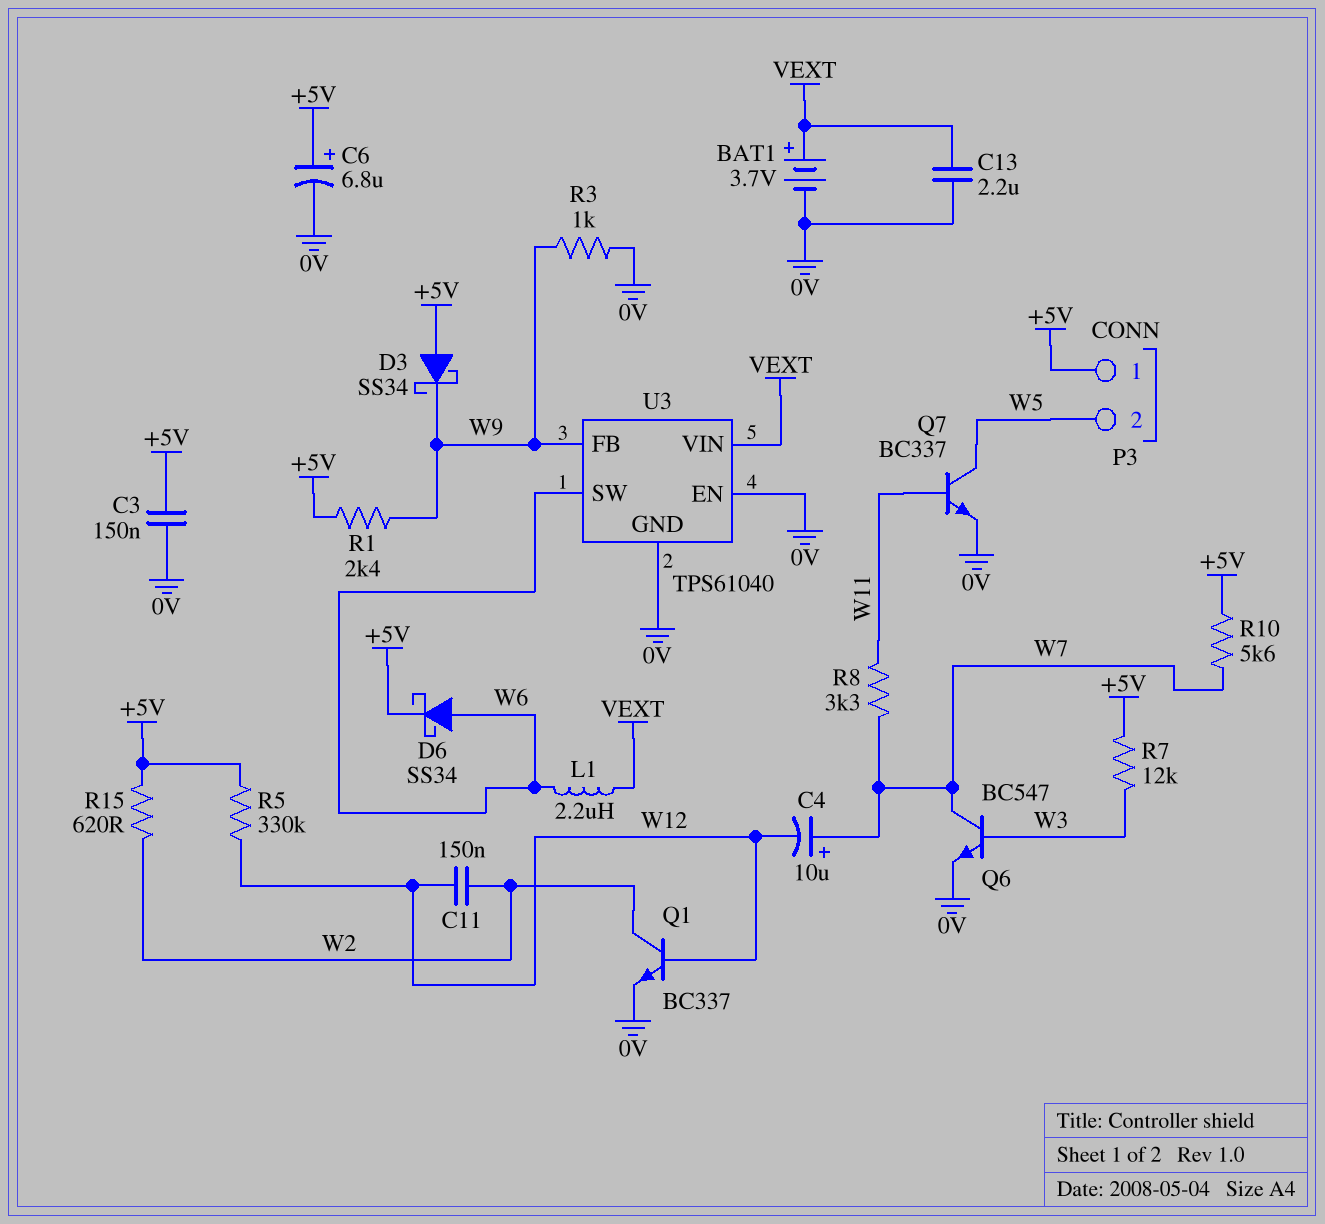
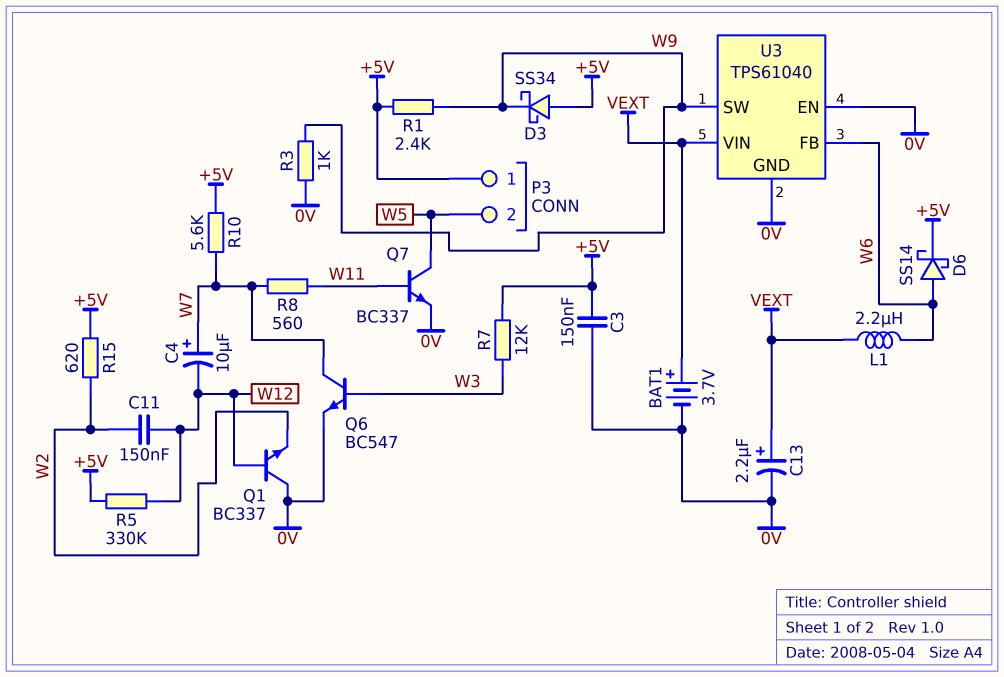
C6: 6.8uF (plus +5V, minus 0V) -> none
C13: 2.2uF (0V, VEXT) -> 2.2uF (plus VEXT, minus 0V)
D6: schottky SS34 (A W6, K +5V) -> schottky SS14 (A W6, K +5V)
Q1: NPN BC337 (B W12, C W2, E 0V) -> NPN BC337 (B W12, C 0V, E W2)
R8: 3.3k (W7, W11) -> 560 (W7, W11)
U3 pin FB: W9 -> W6
U3 pin SW: W6 -> W9

